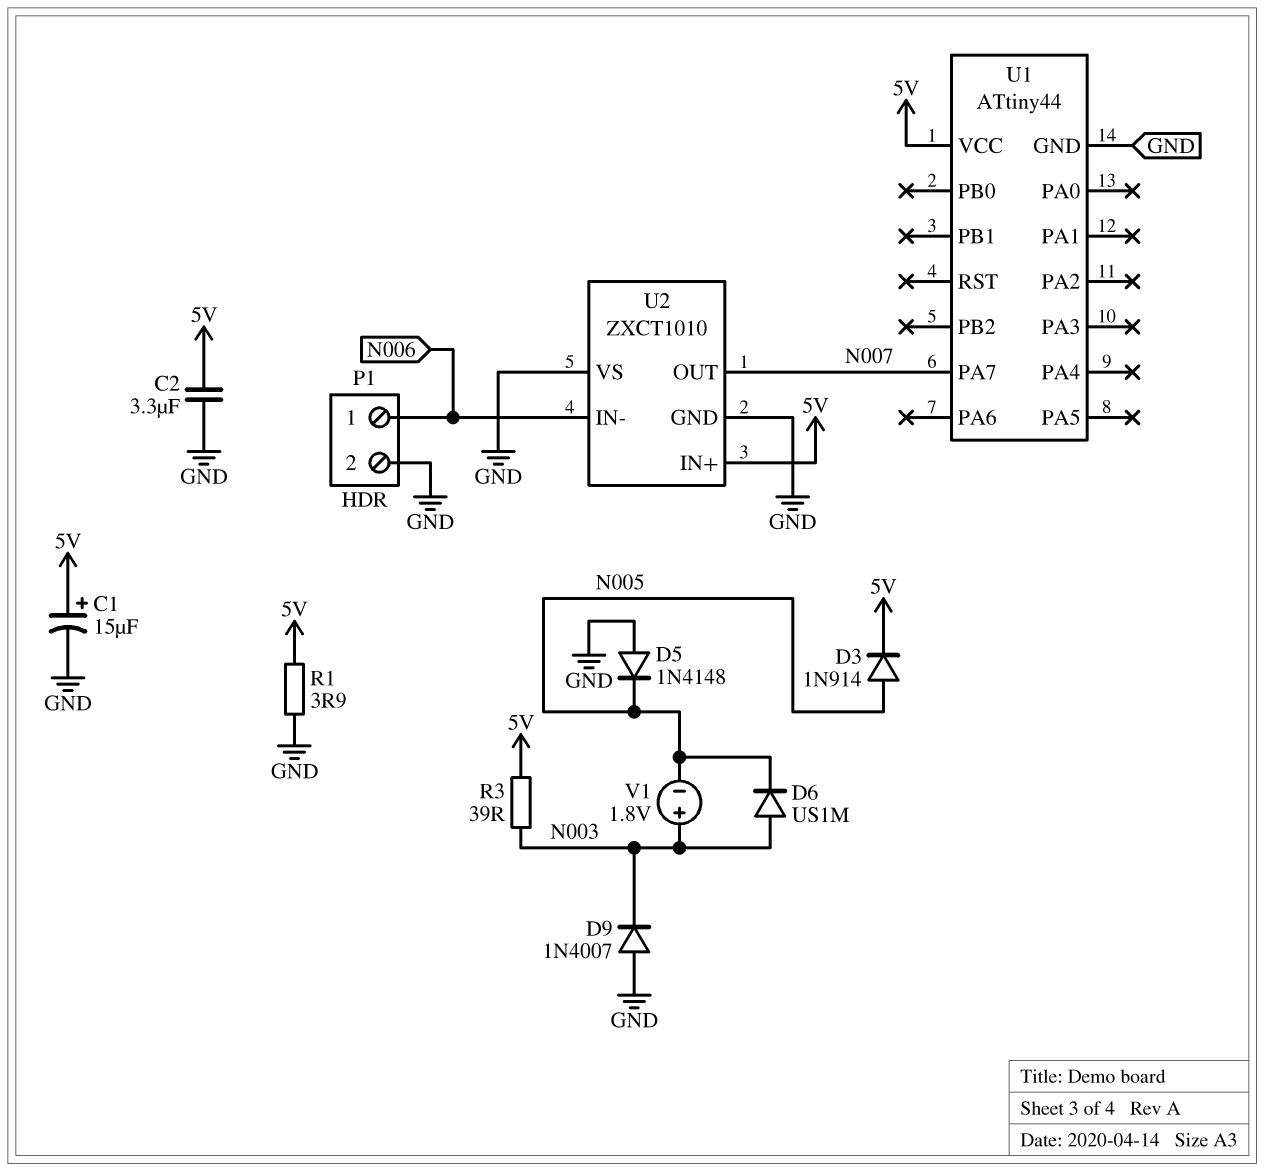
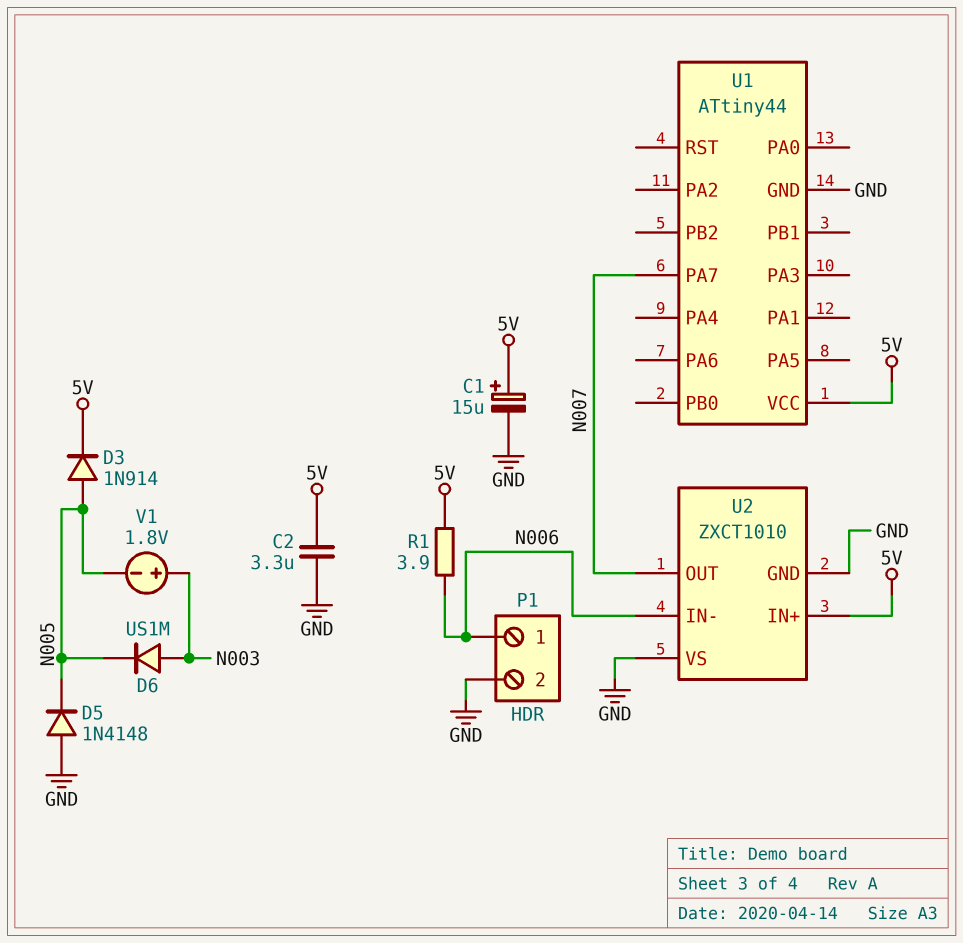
D9: diode 1N4007 (A GND, K N003) -> none
R1: 3.9 (5V, GND) -> 3.9 (5V, N006)
R3: 39 (5V, N003) -> none

